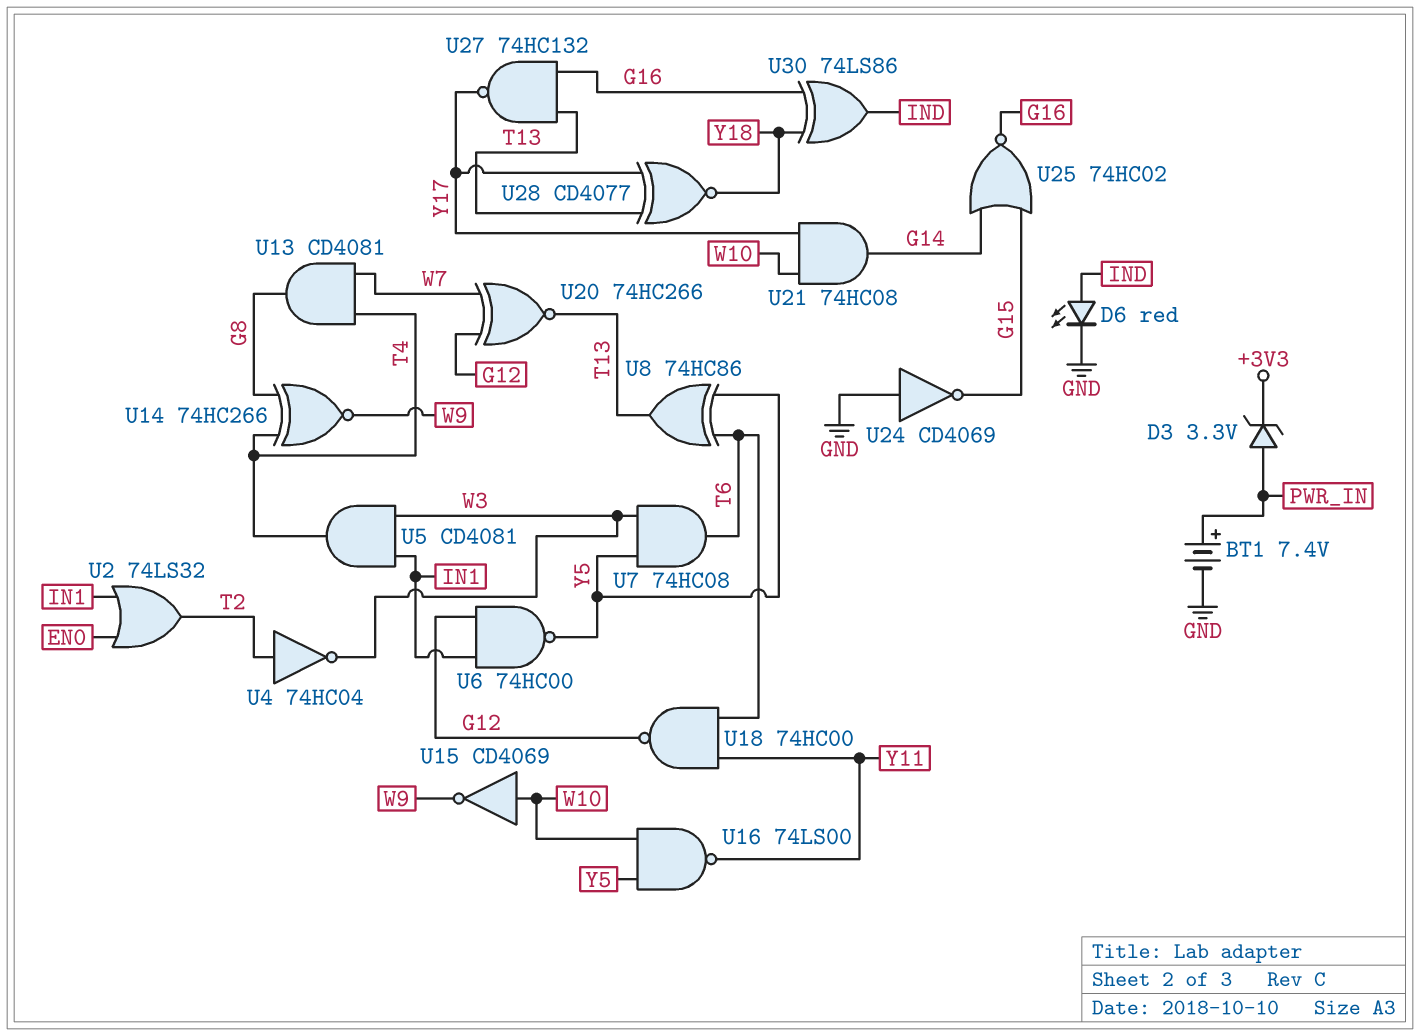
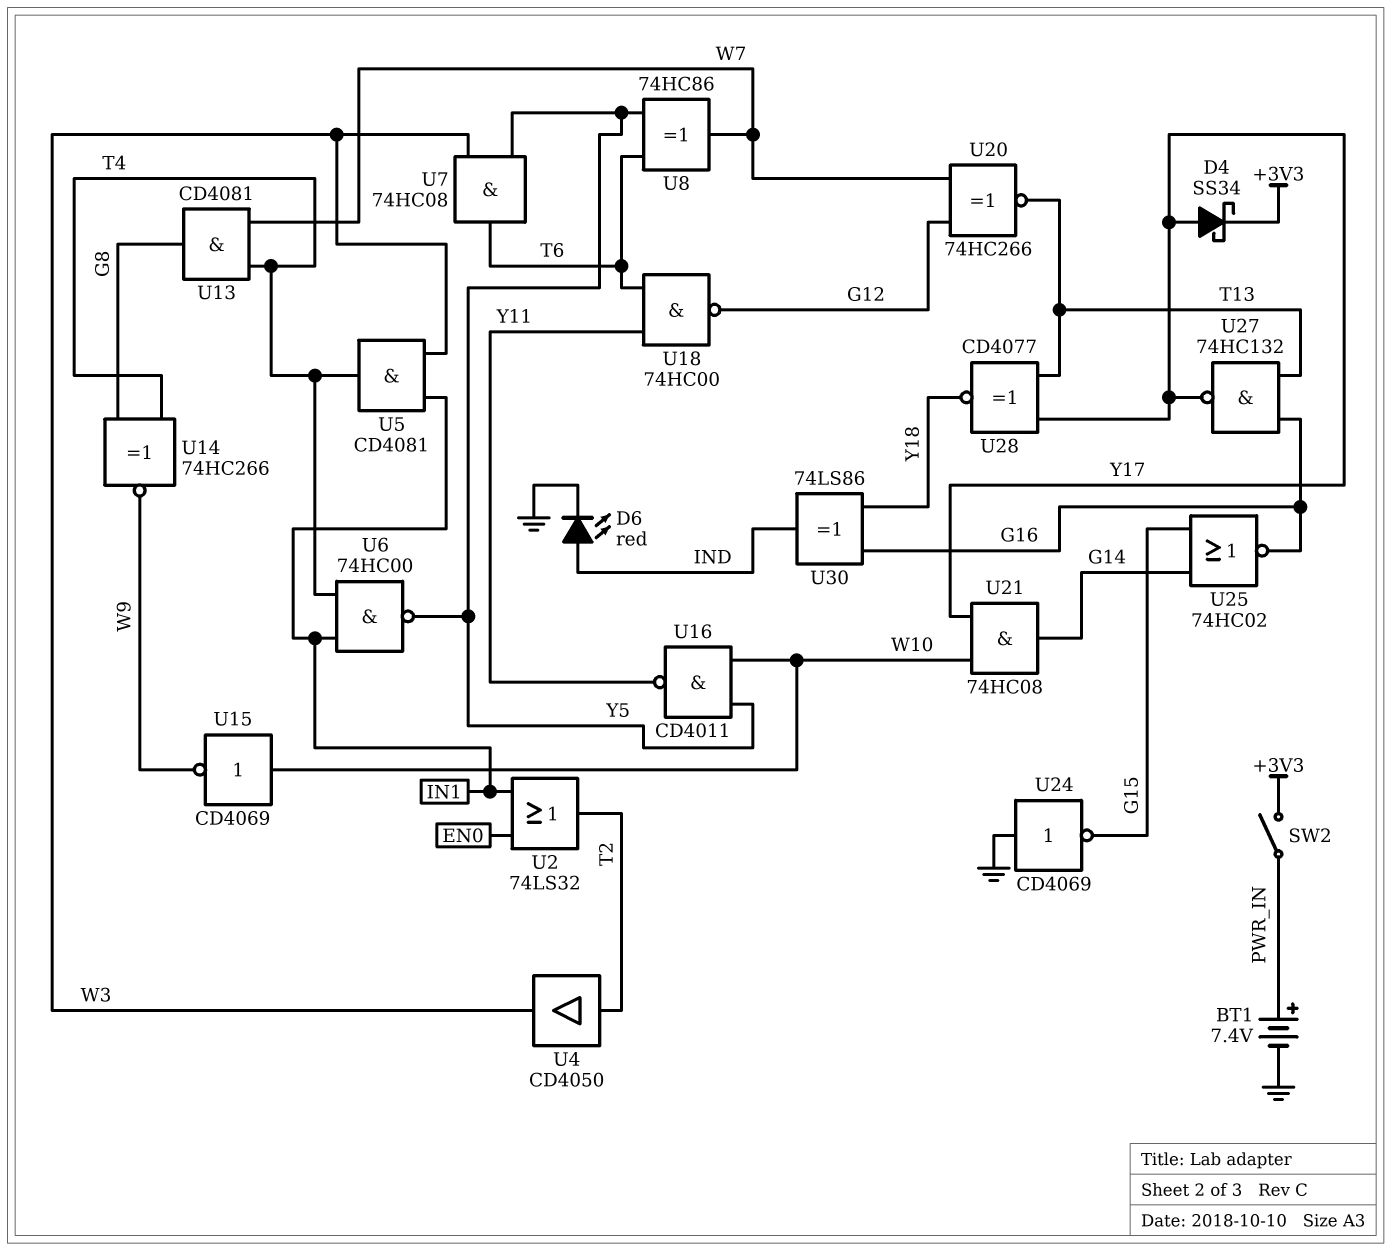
D3: zener 3.3V (A PWR_IN, K +3V3) -> none
D4: none -> schottky SS34 (A Y17, K +3V3)
SW2: none -> switch (+3V3, PWR_IN)
U4: NOT 74HC04 (in T2, out W3) -> buffer CD4050 (in T2, out W3)
U6: NAND 74HC00 (in G12, in IN1, out Y5) -> NAND 74HC00 (in IN1, in T4, out Y5)
U8: XOR 74HC86 (in T6, in Y5, out T13) -> XOR 74HC86 (in T6, in Y5, out W7)
U16: NAND 74LS00 (in W10, in Y5, out Y11) -> NAND CD4011 (in W10, in Y5, out Y11)

